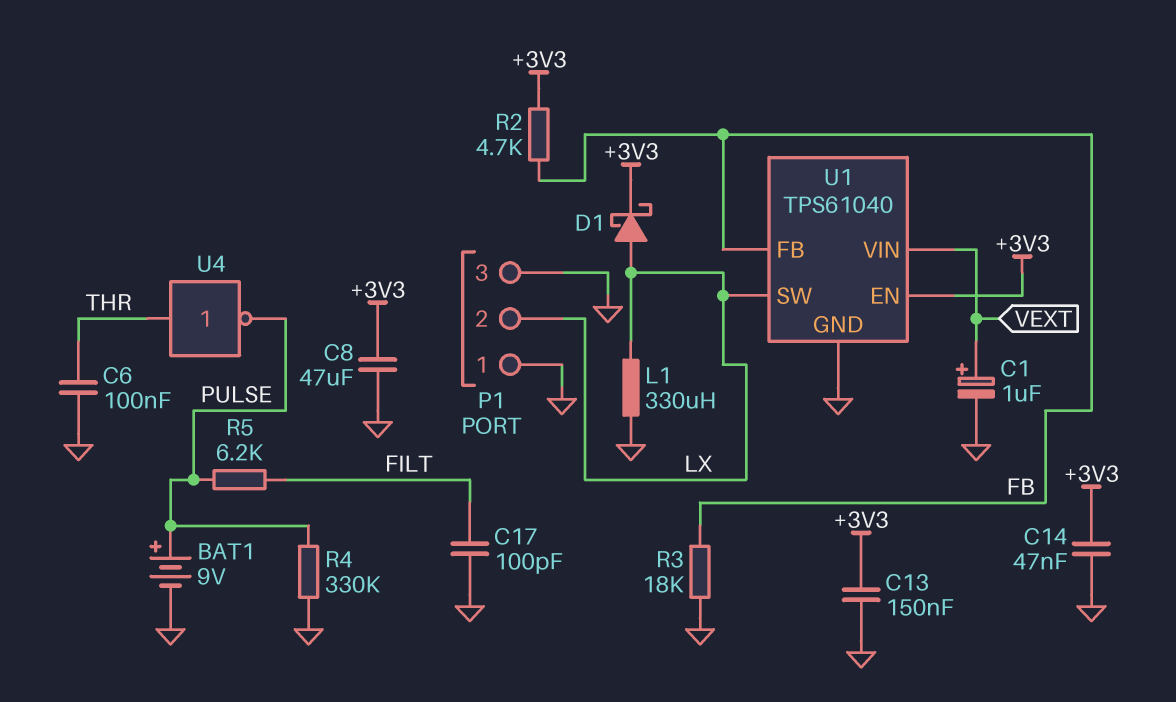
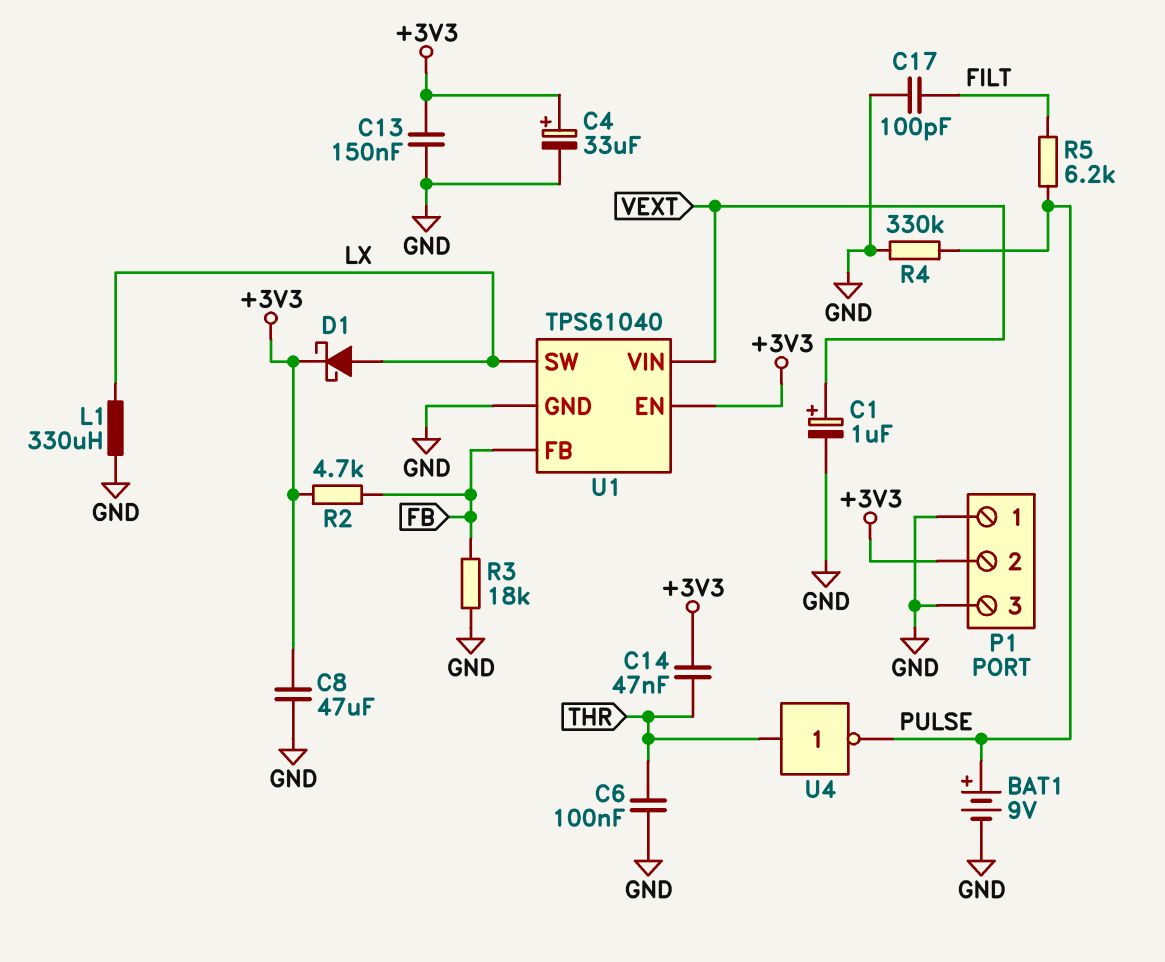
C4: none -> 33uF (plus +3V3, minus GND)
C14: 47nF (+3V3, GND) -> 47nF (+3V3, THR)
P1 pin 2: LX -> +3V3

